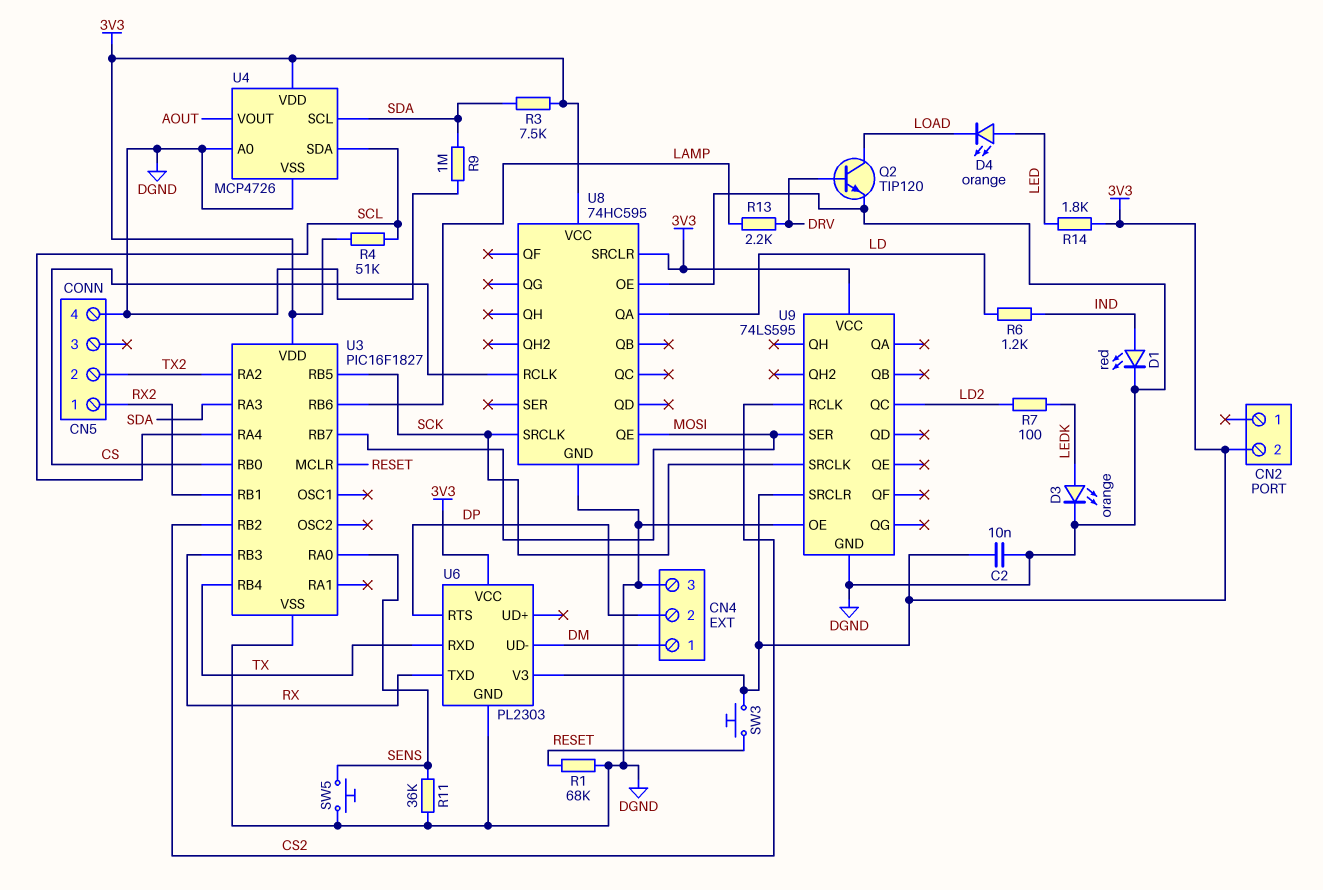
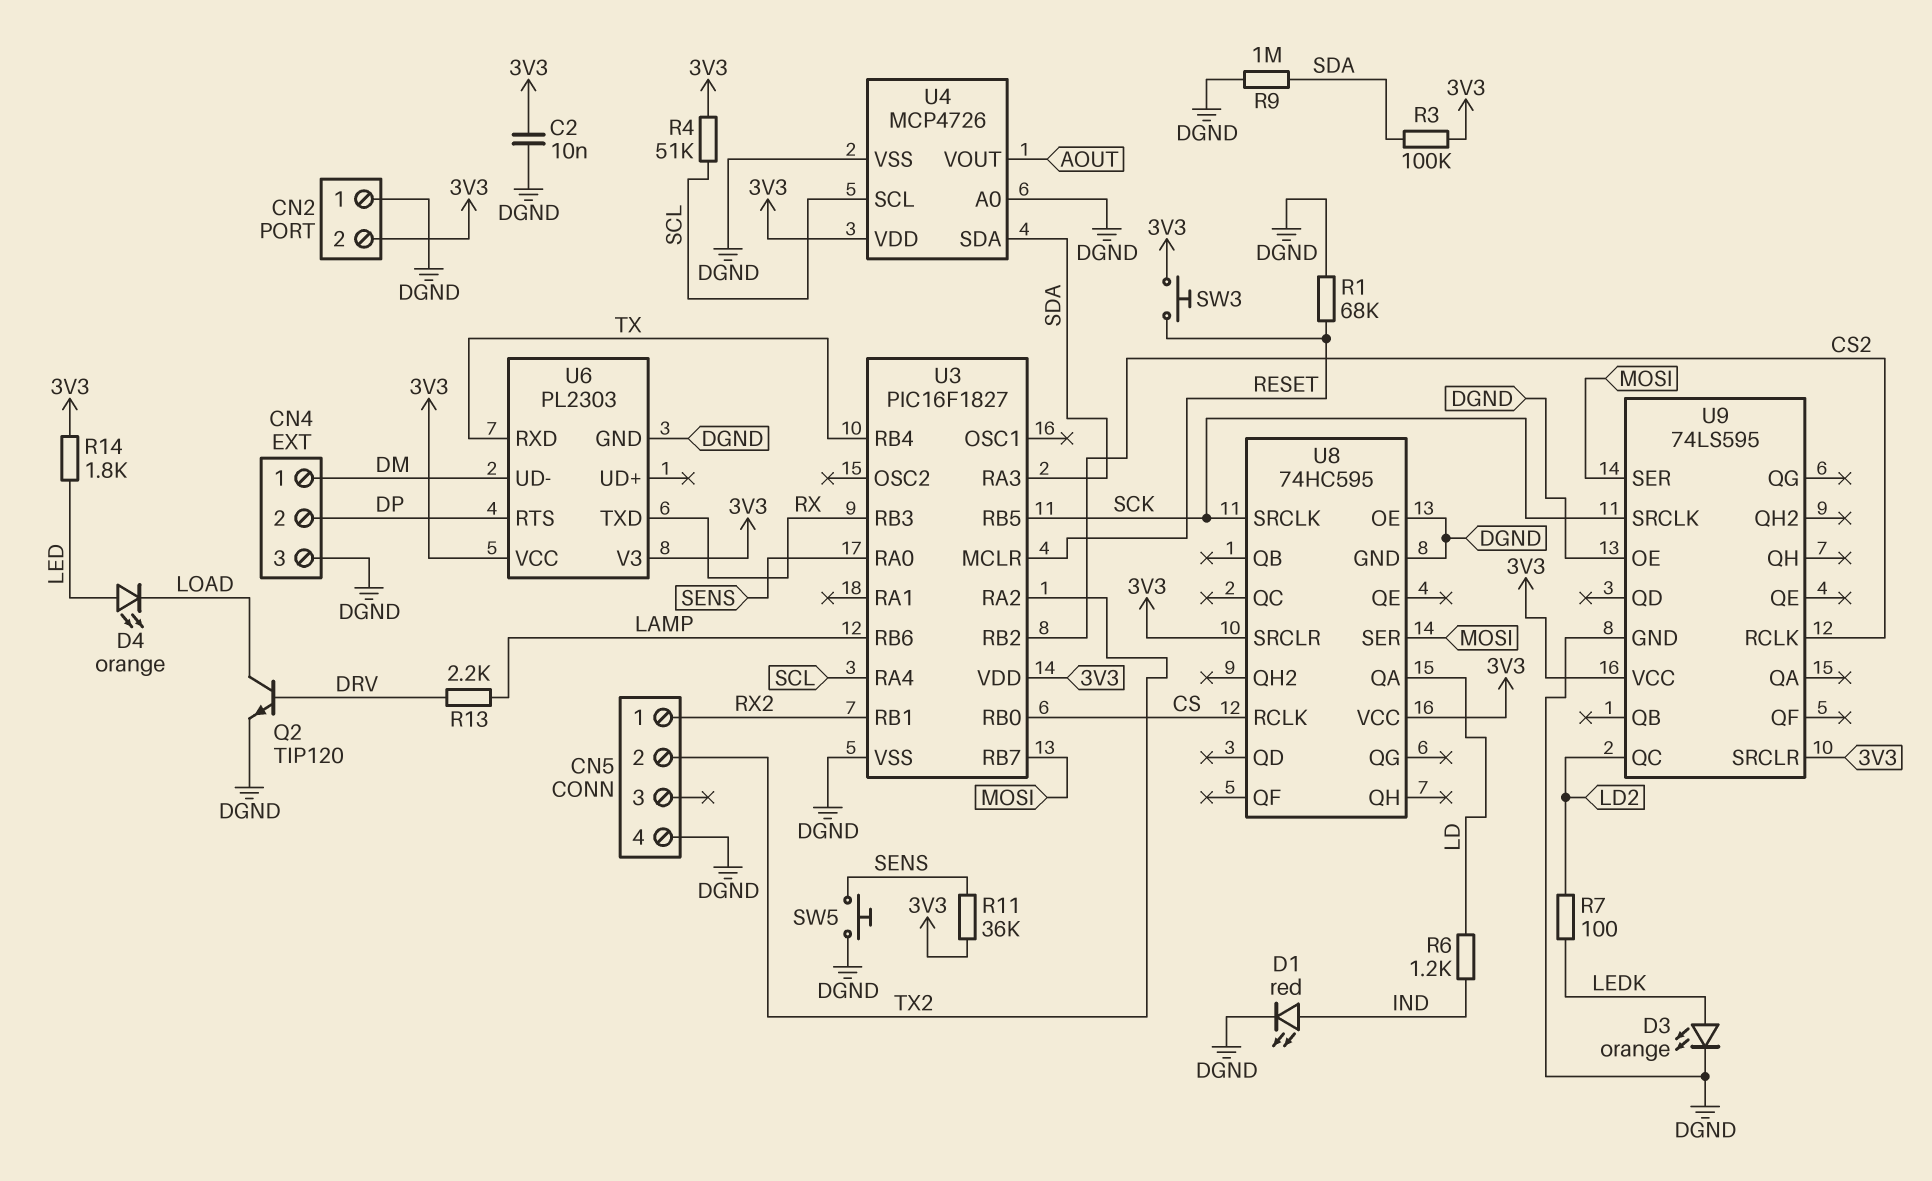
CN2 pin 1: none -> DGND
R3: 7.5k (3V3, SDA) -> 100k (3V3, SDA)
R11: 36k (DGND, SENS) -> 36k (3V3, SENS)
U4 pin SCL: SDA -> SCL
U4 pin SDA: SCL -> SDA
U8 pin QE: MOSI -> none
U8 pin SER: none -> MOSI

